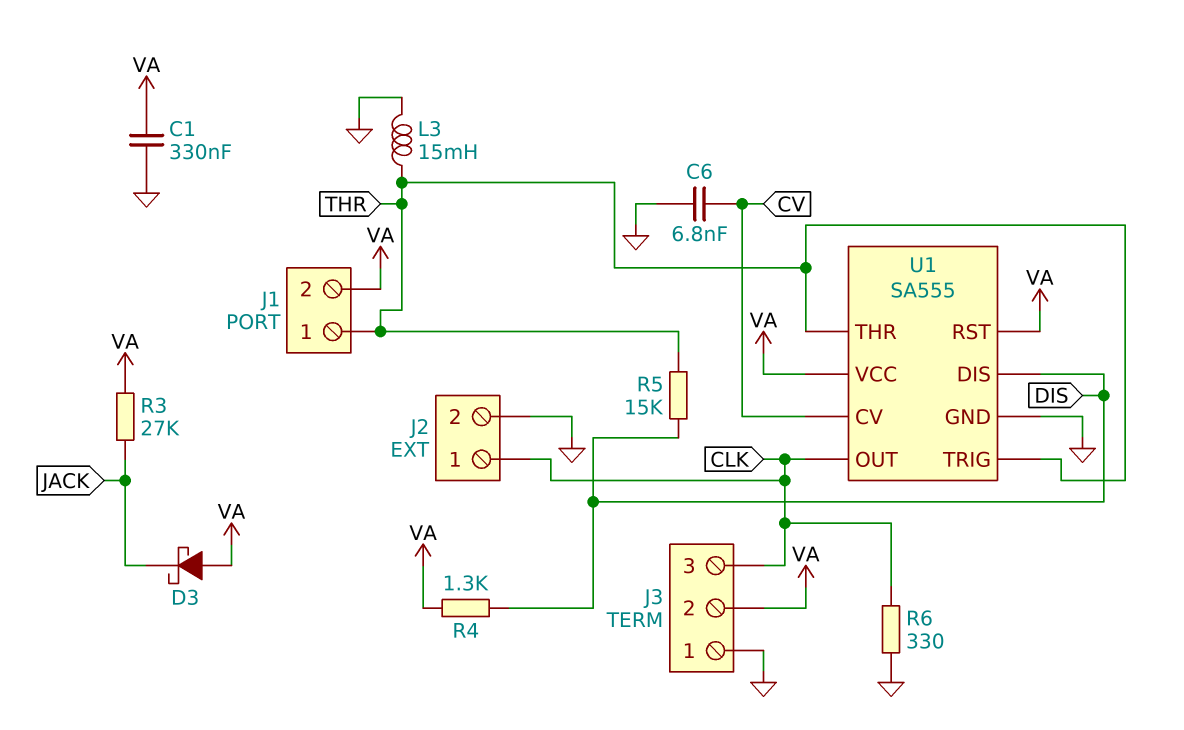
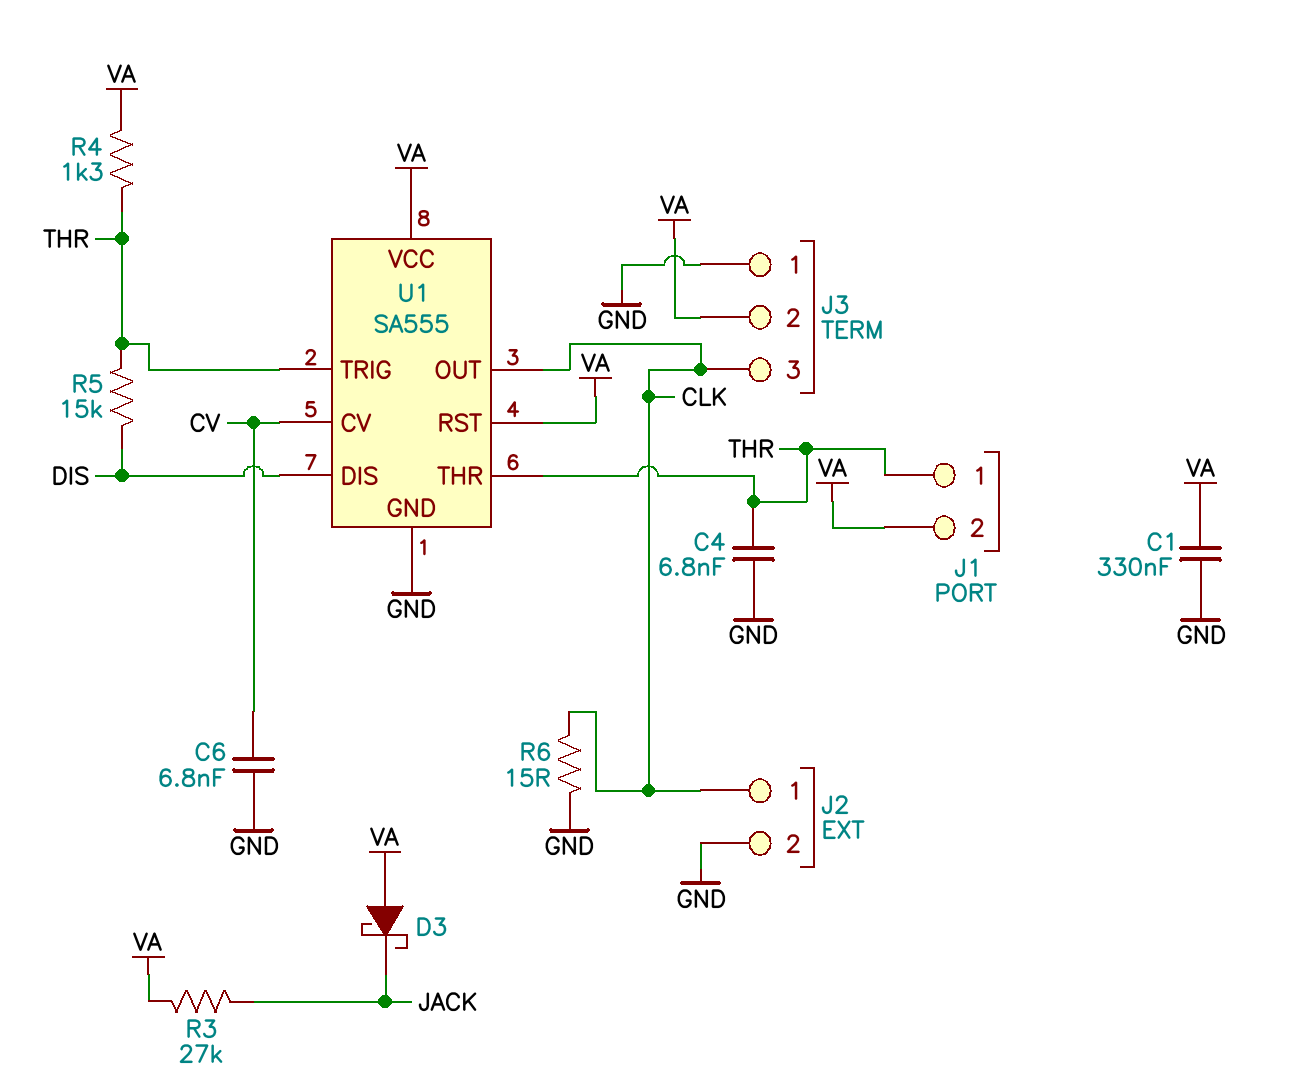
C4: none -> 6.8nF (GND, THR)
L3: 15mH (GND, THR) -> none
R4: 1.3k (DIS, VA) -> 1.3k (THR, VA)
R6: 330 (CLK, GND) -> 15 (CLK, GND)

